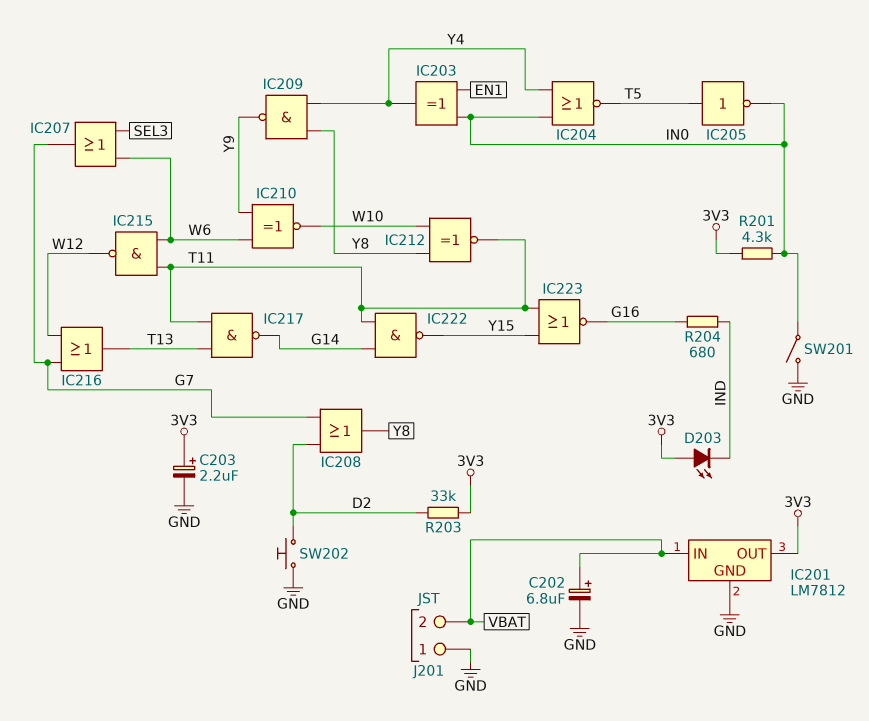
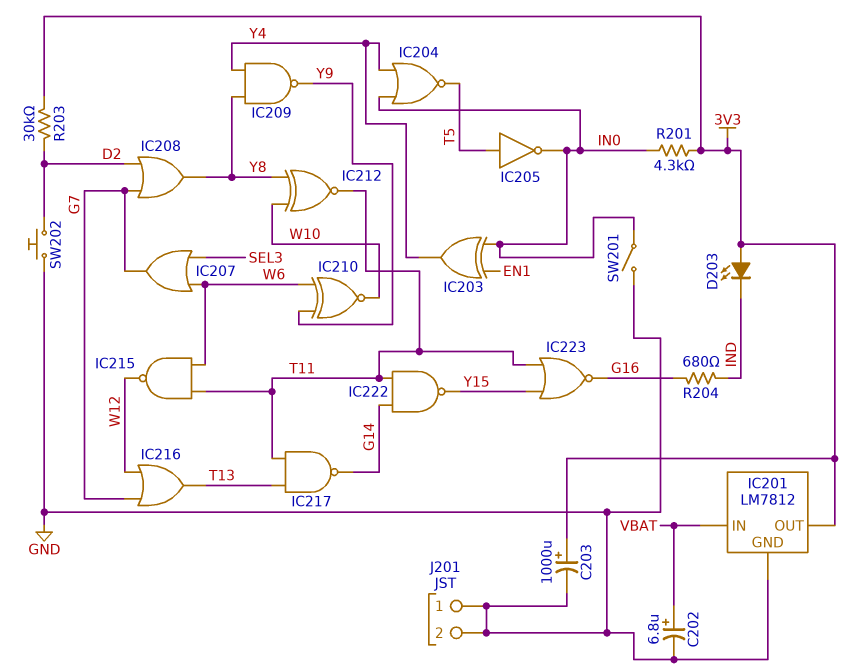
C203: 2.2uF (plus 3V3, minus GND) -> 1000uF (plus 3V3, minus GND)
J201 pin 2: VBAT -> GND
R203: 33k (3V3, D2) -> 30k (3V3, D2)

